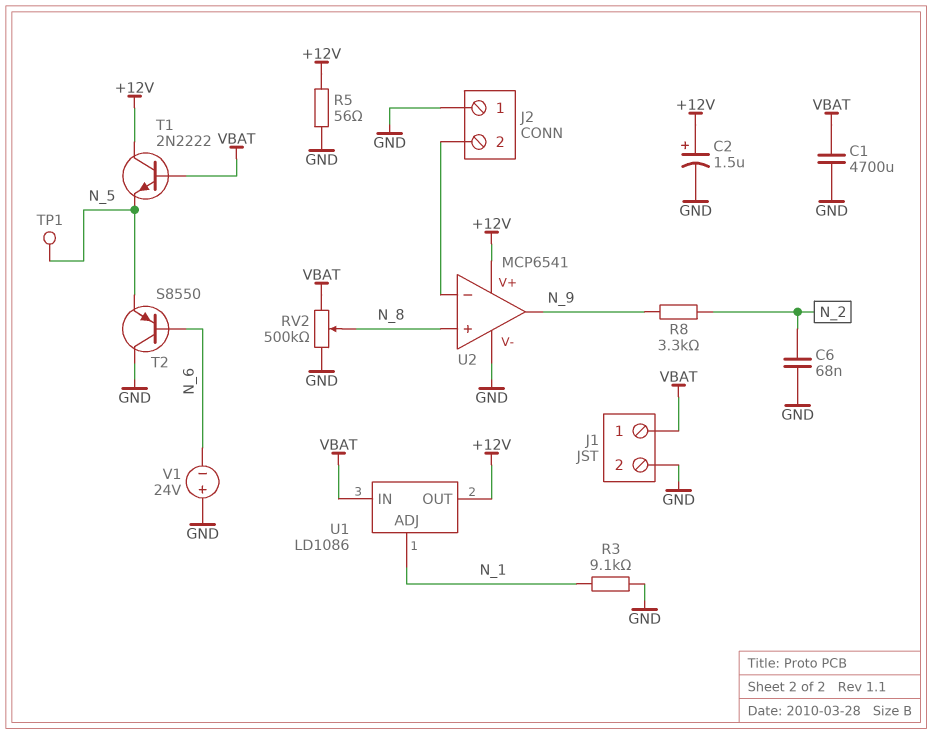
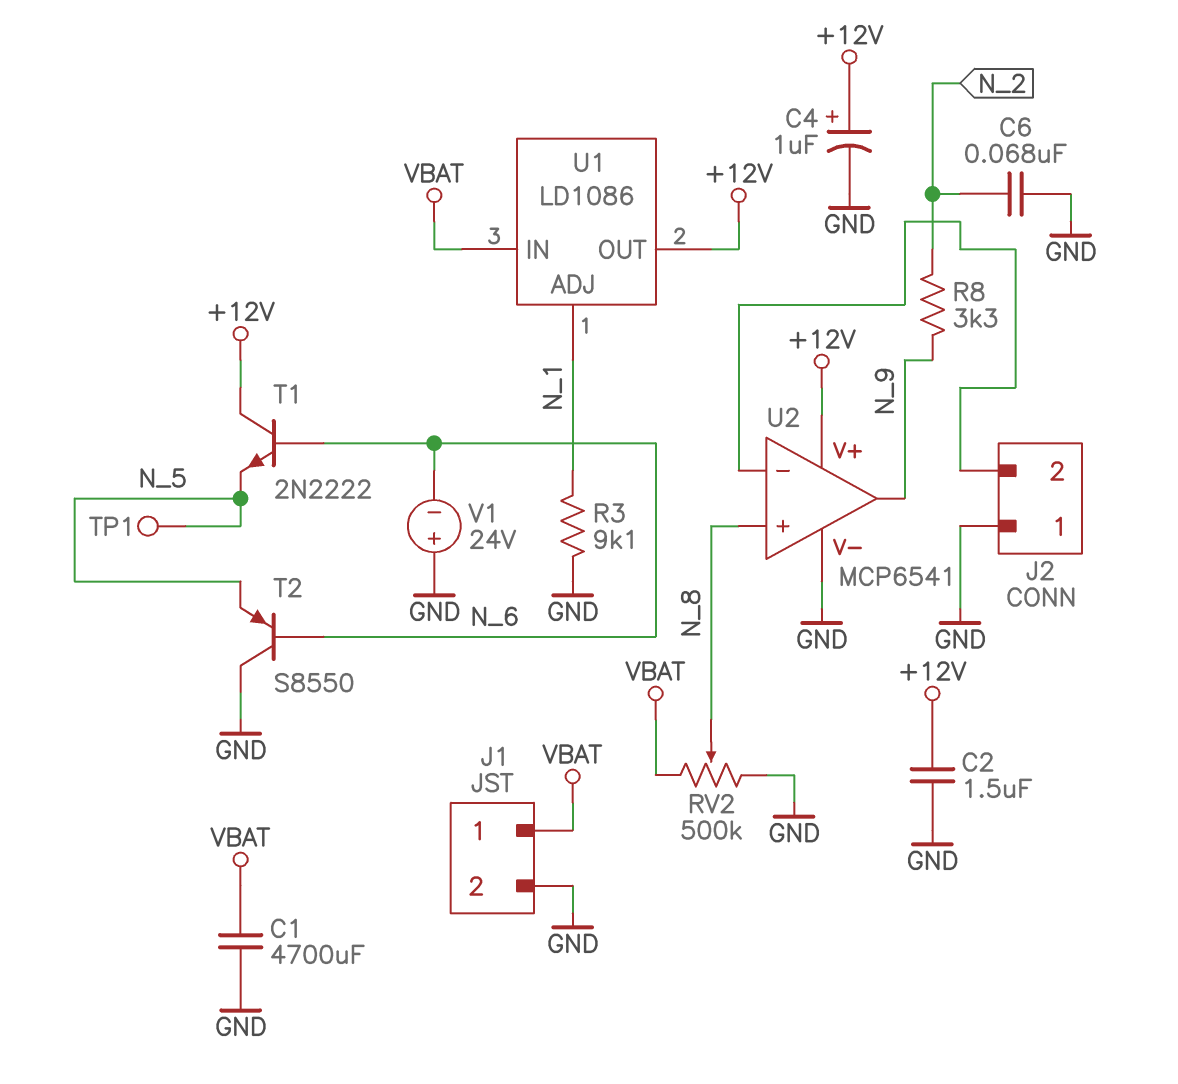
C2: 1.5uF (plus +12V, minus GND) -> 1.5uF (+12V, GND)
C4: none -> 1uF (plus +12V, minus GND)
R5: 56 (+12V, GND) -> none
T1: NPN 2N2222 (B VBAT, C +12V, E N_5) -> NPN 2N2222 (B N_6, C +12V, E N_5)

